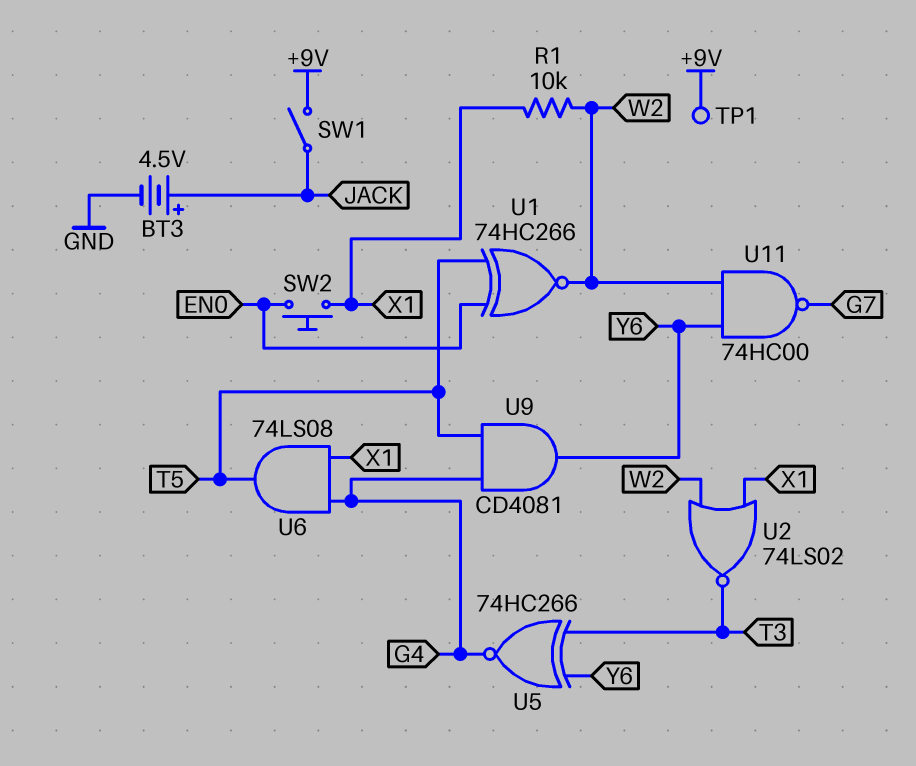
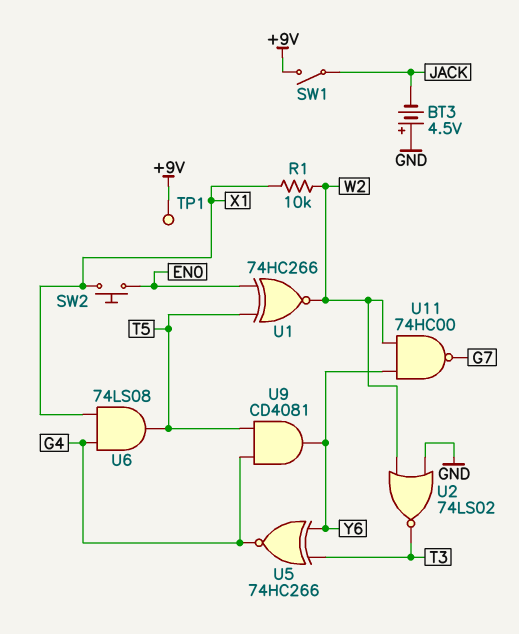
BT3: 4.5V (plus JACK, minus GND) -> 4.5V (plus GND, minus JACK)
U2: NOR 74LS02 (in W2, in X1, out T3) -> NOR 74LS02 (in GND, in W2, out T3)

